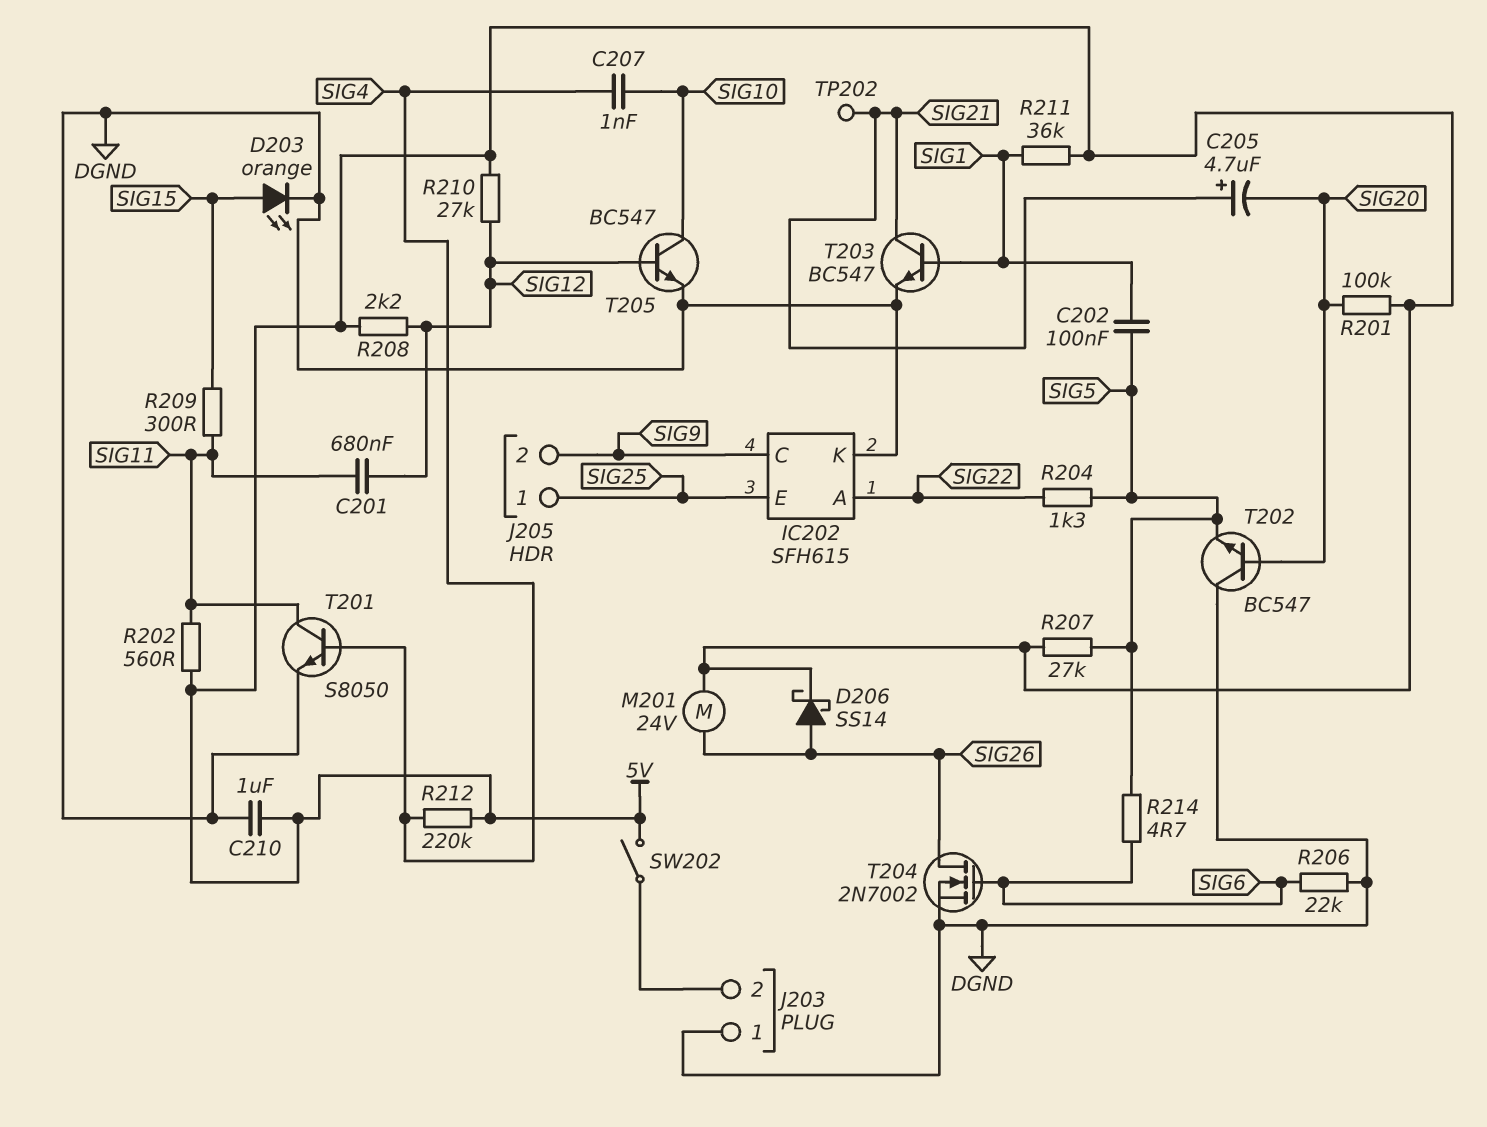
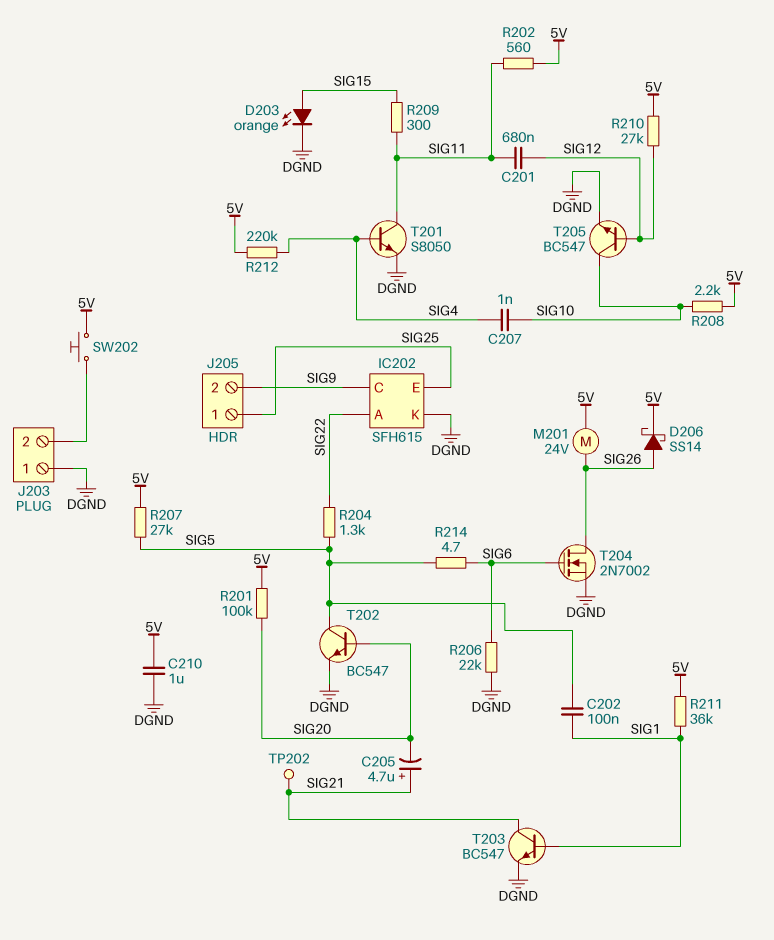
R208: 2.2k (5V, SIG12) -> 2.2k (5V, SIG10)
SW202: switch (5V, J203/2) -> button (5V, J203/2)
T202: NPN BC547 (B SIG20, C DGND, E SIG5) -> NPN BC547 (B SIG20, C SIG5, E DGND)

